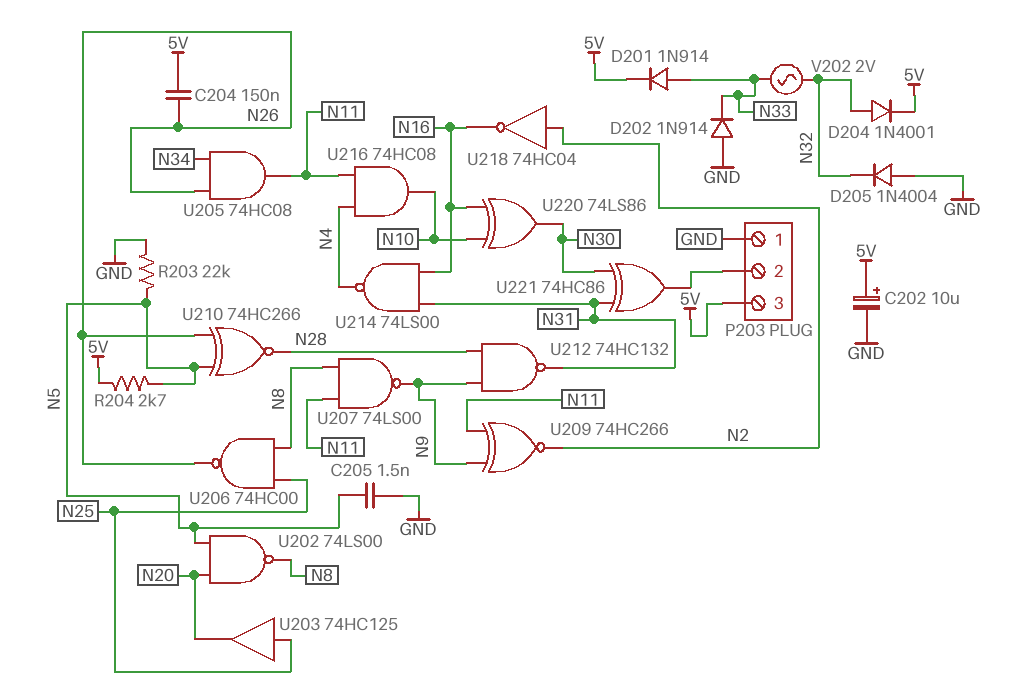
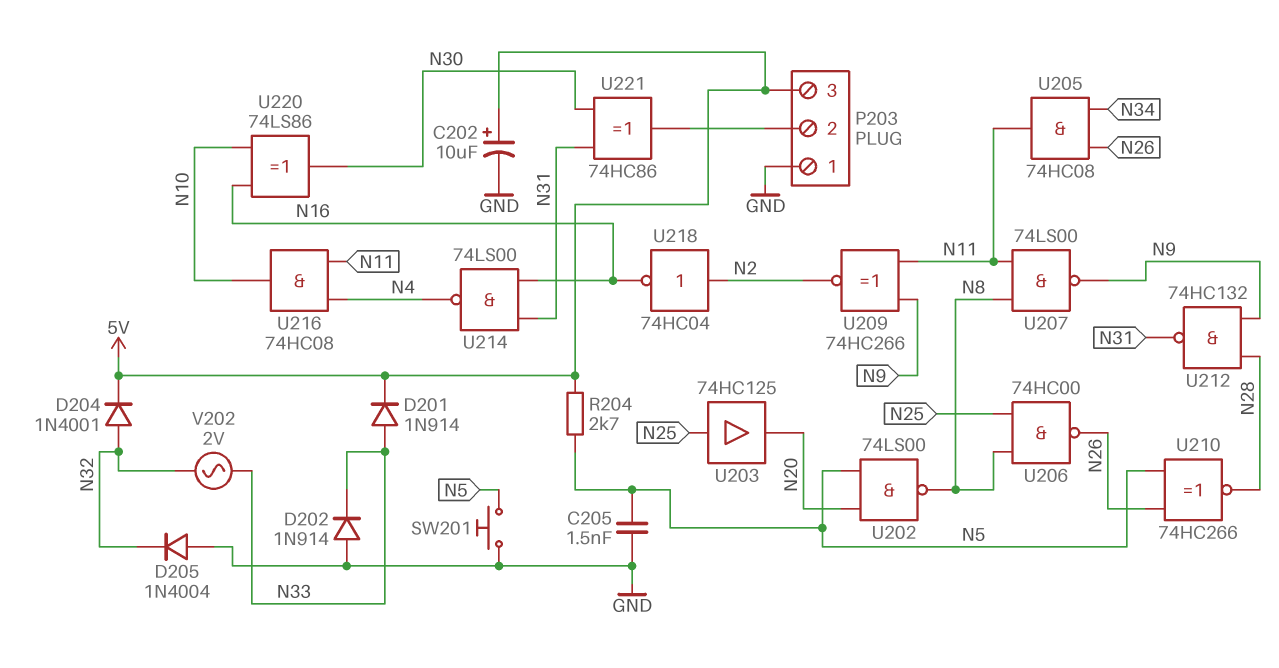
C204: 150nF (5V, N26) -> none
R203: 22k (GND, N5) -> none
SW201: none -> button (GND, N5)

